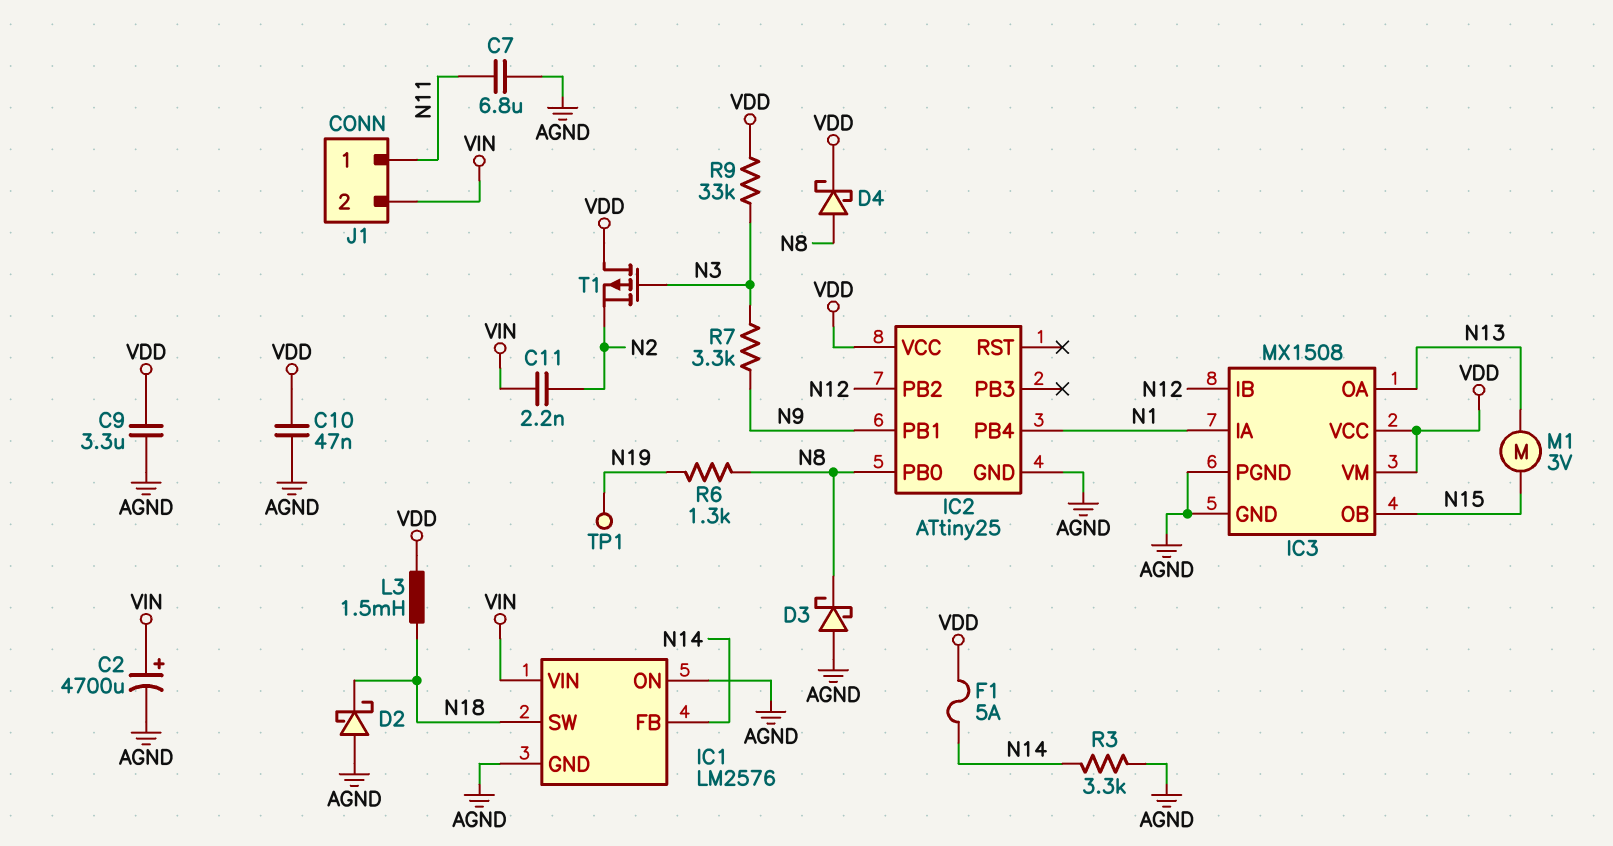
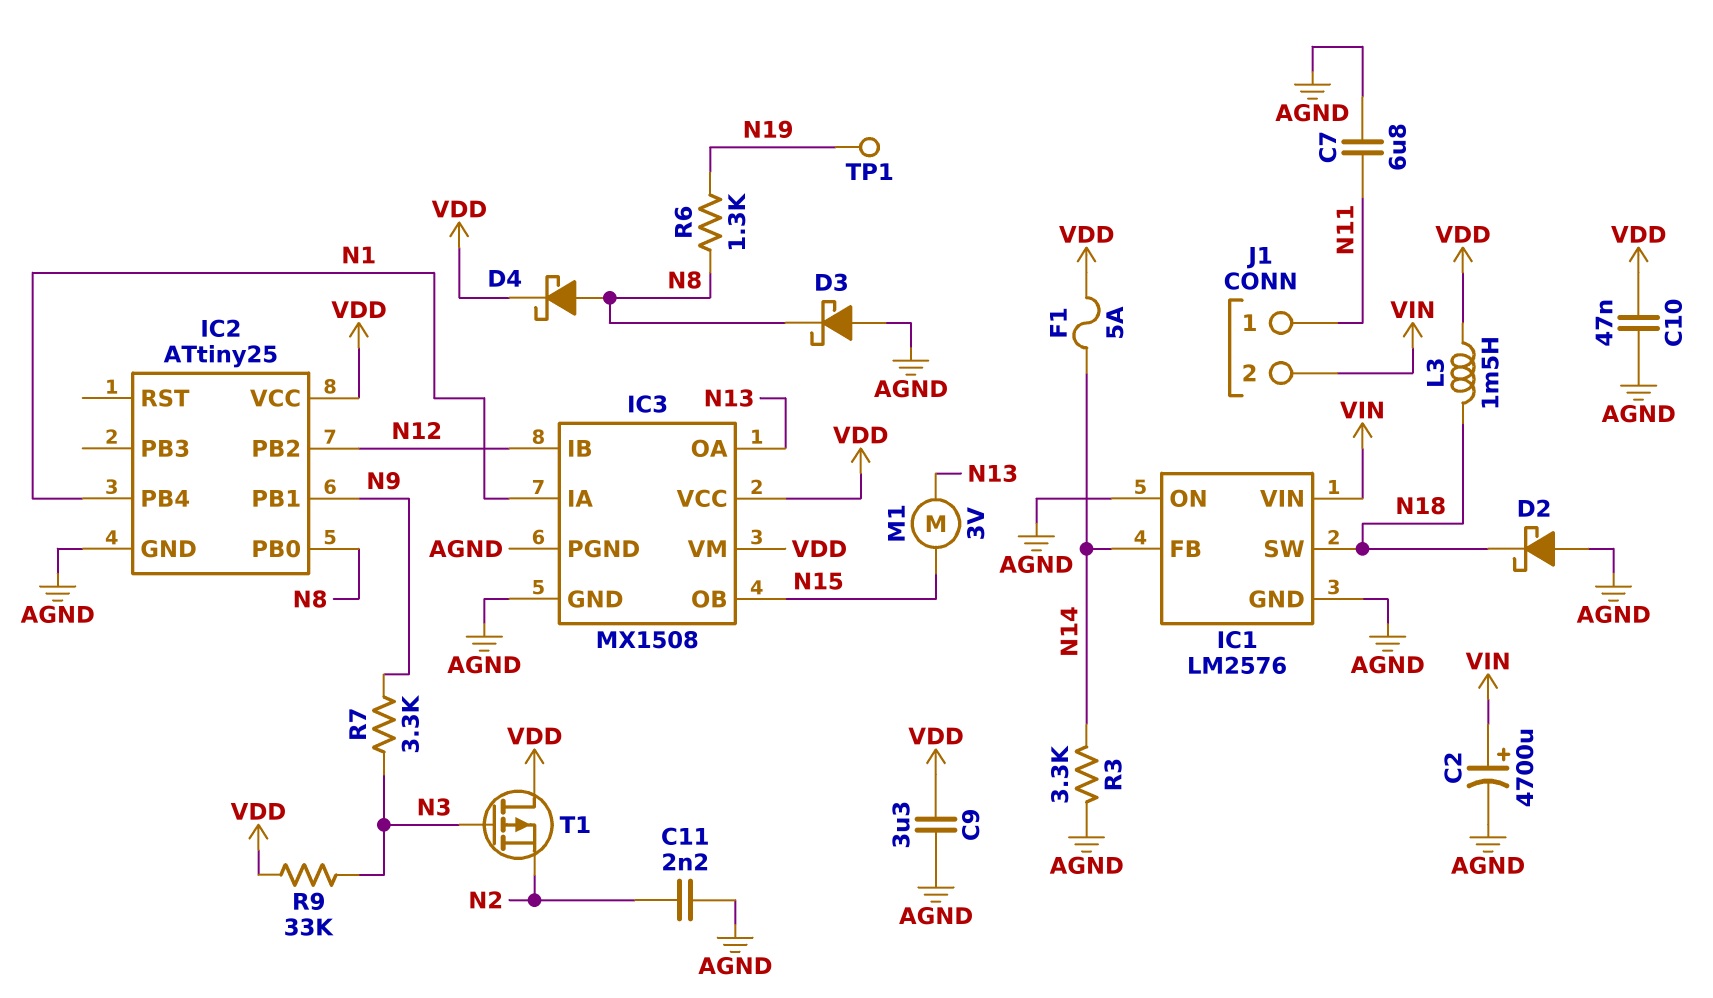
C11: 2.2nF (N2, VIN) -> 2.2nF (AGND, N2)

